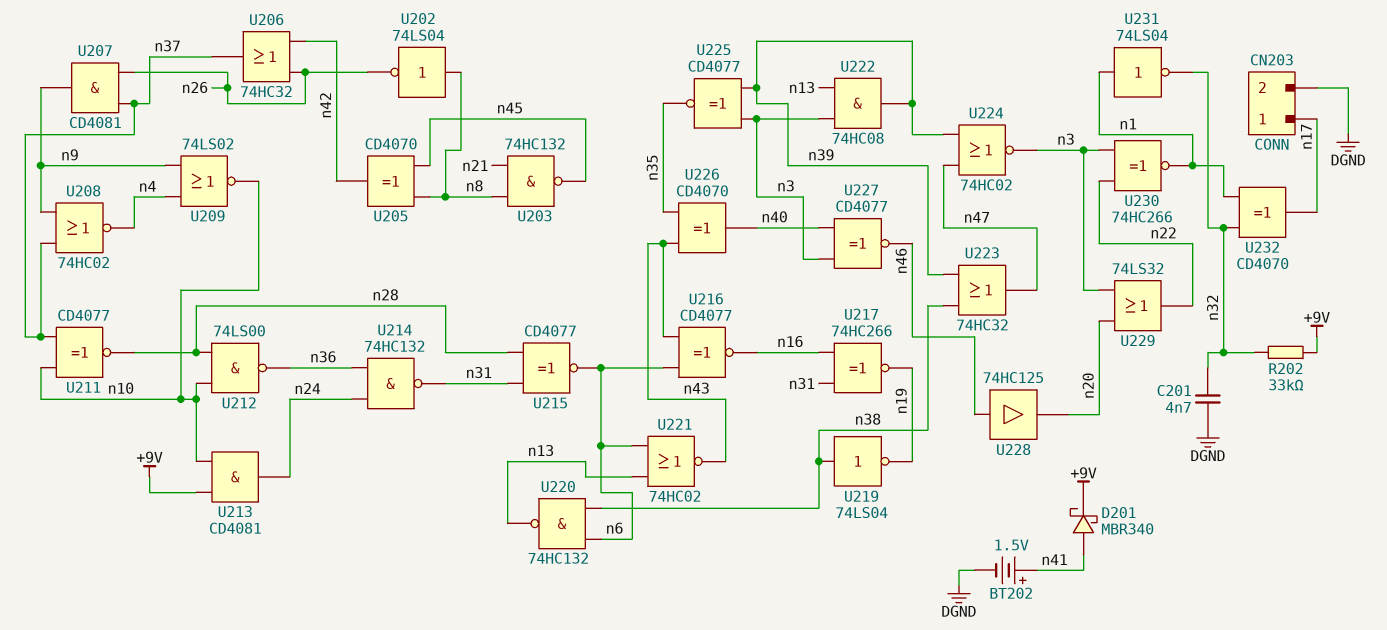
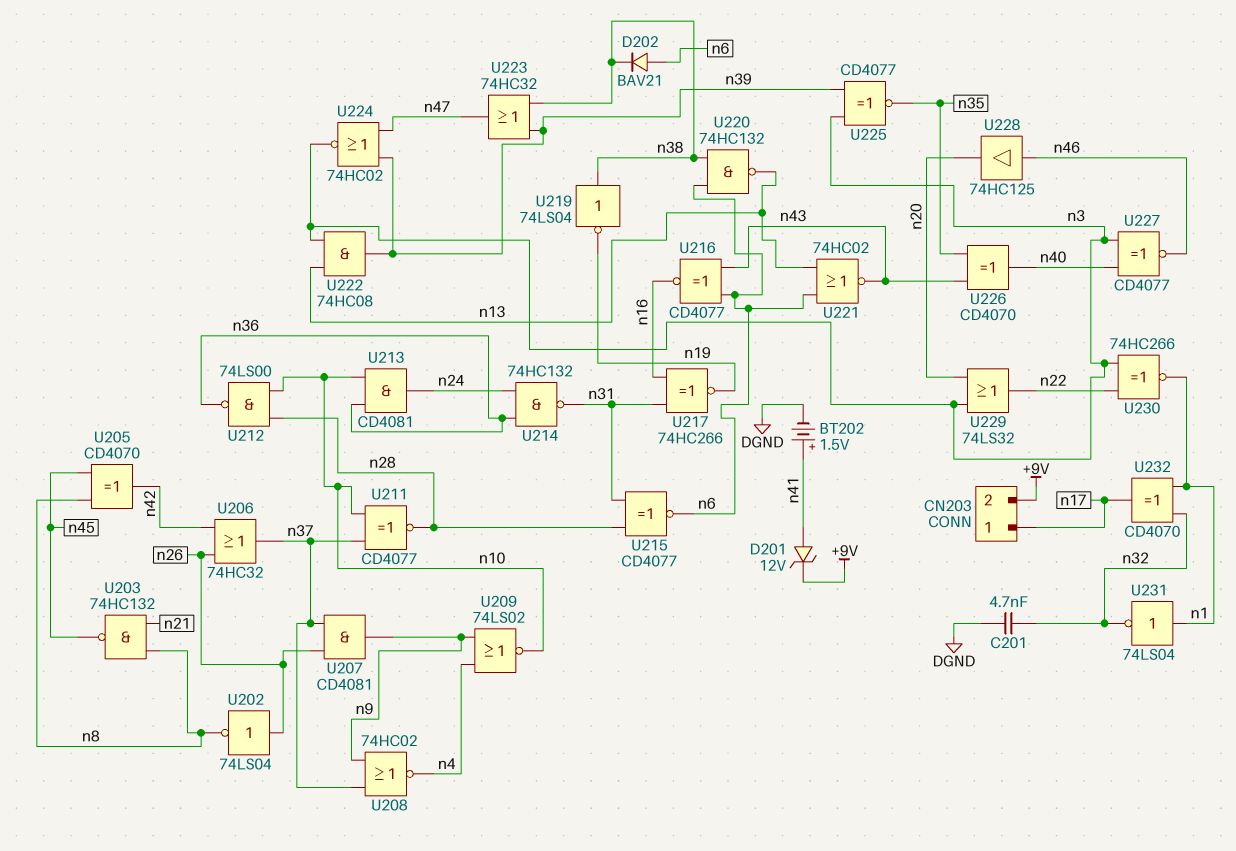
CN203 pin 2: DGND -> +9V
D201: schottky MBR340 (A n41, K +9V) -> zener 12V (A n41, K +9V)
D202: none -> diode BAV21 (A n6, K n38)
R202: 33k (+9V, n32) -> none
U202: NOT 74LS04 (in n8, out n26) -> NOT 74LS04 (in n26, out n8)
U213: AND CD4081 (in +9V, in n10, out n24) -> AND CD4081 (in n10, in n36, out n24)

